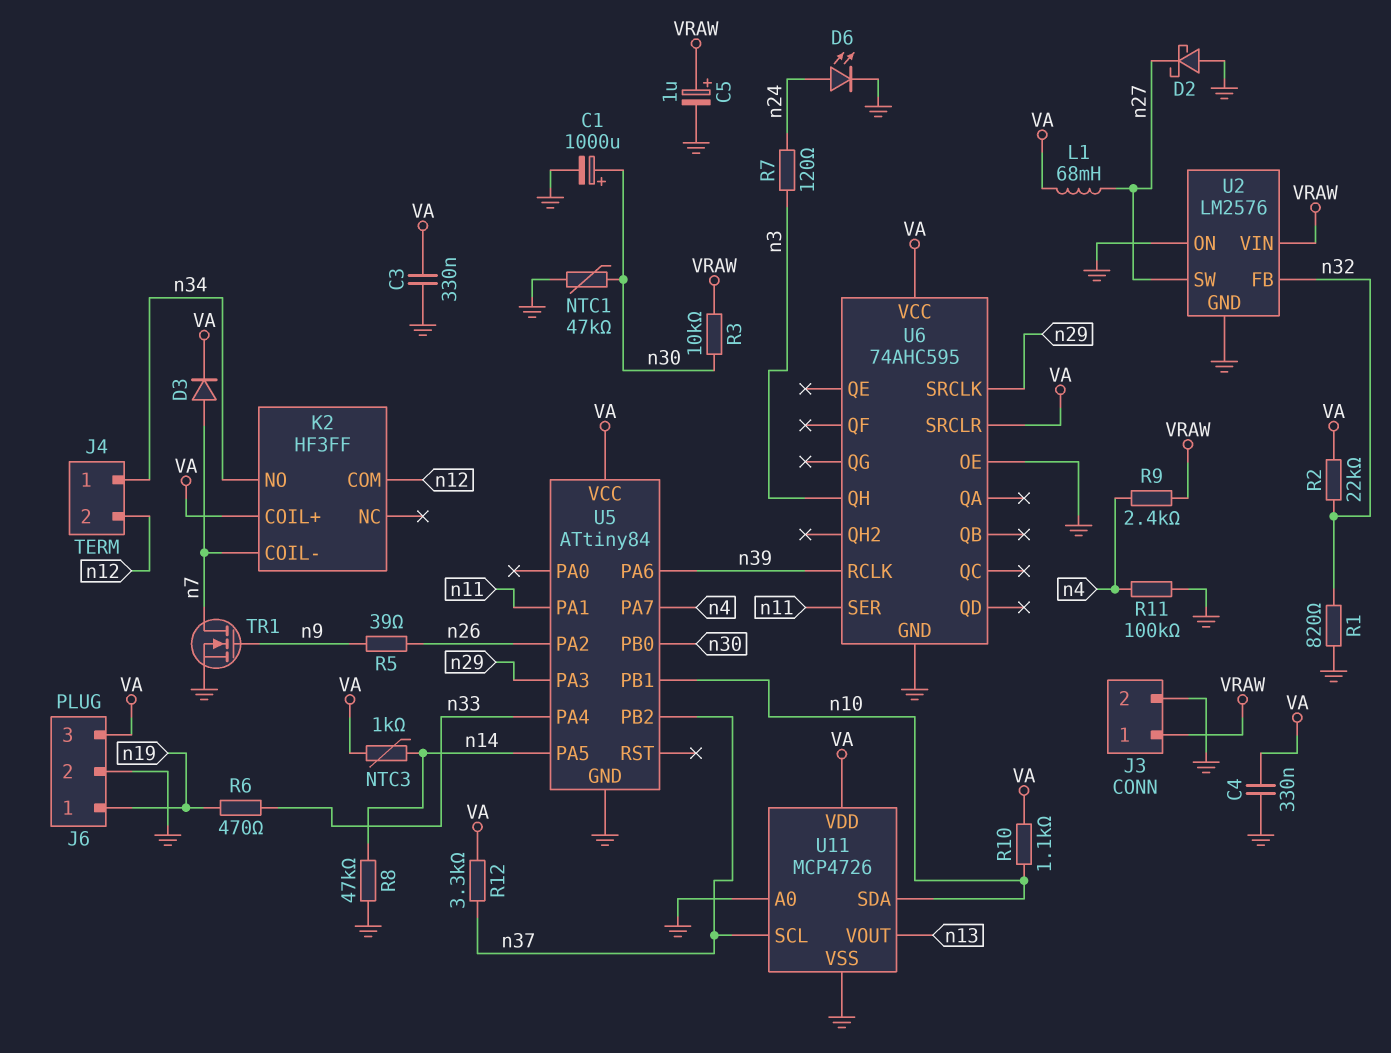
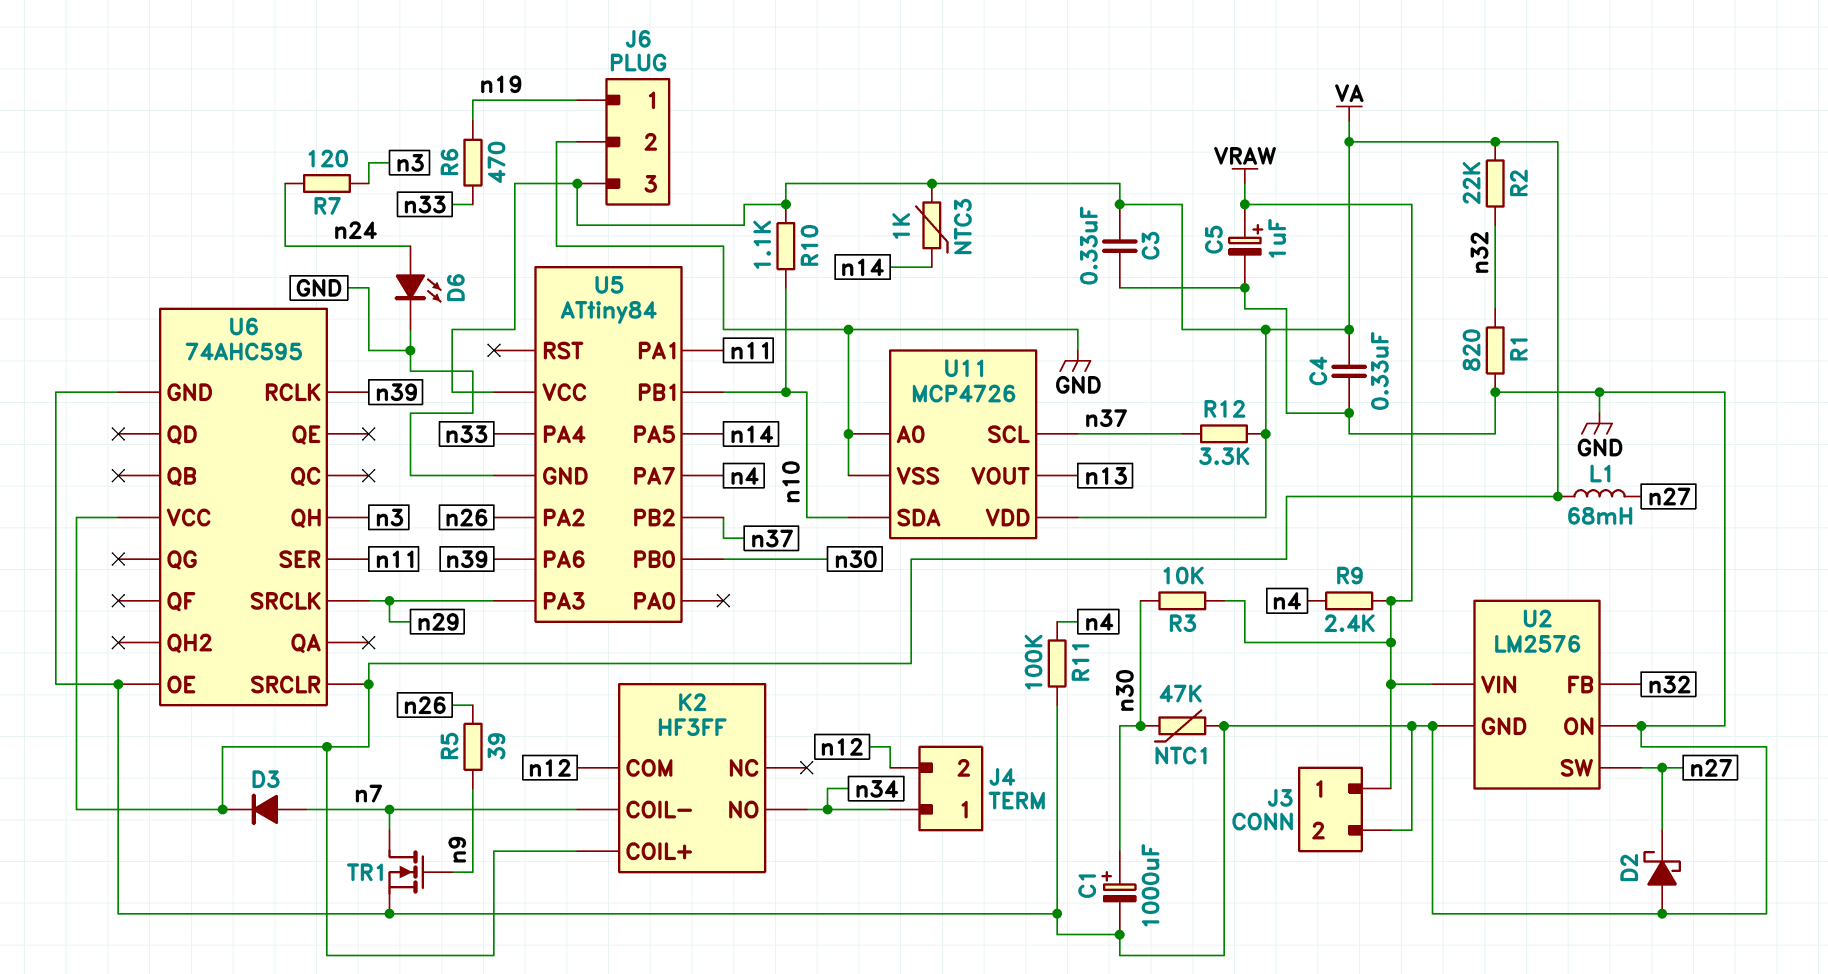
R8: 47k (GND, n14) -> none

